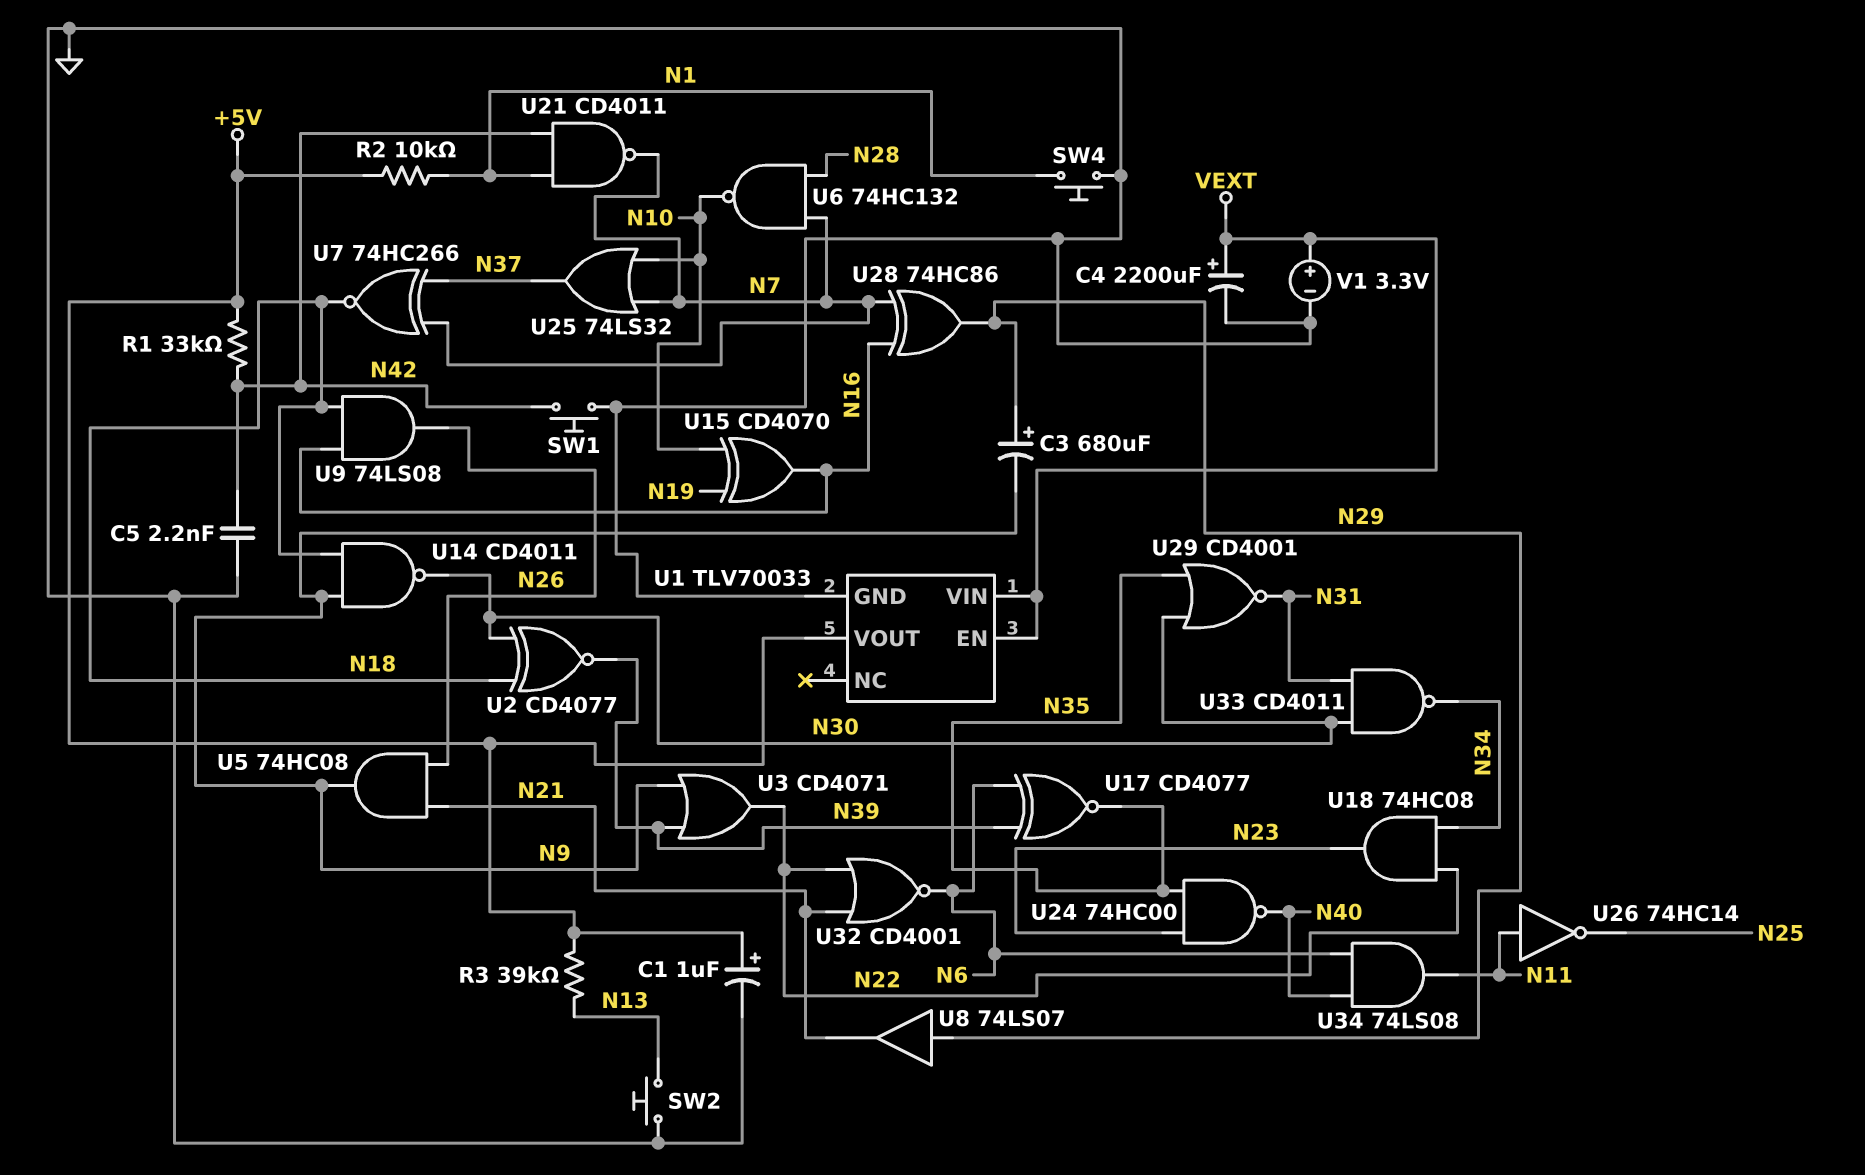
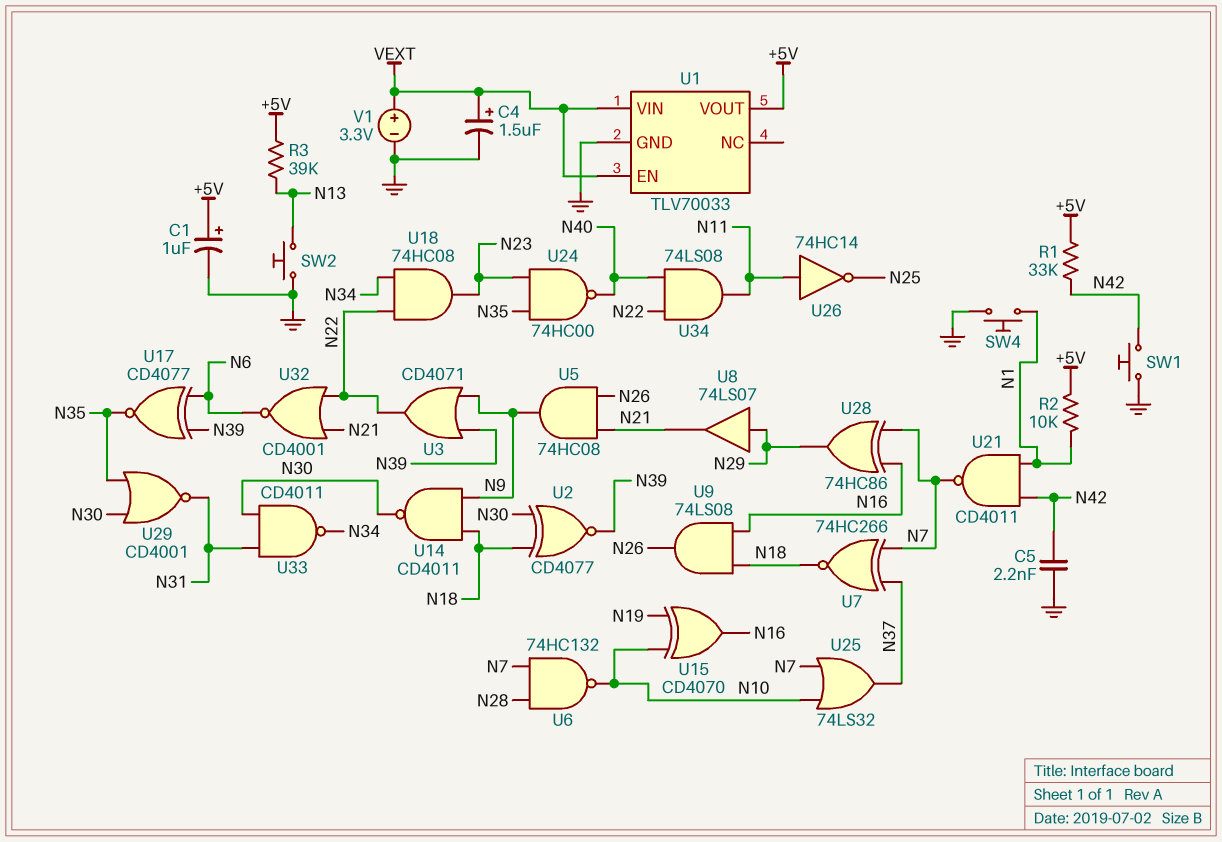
C3: 680uF (plus N29, minus N9) -> none
C4: 2200uF (plus VEXT, minus GND) -> 1.5uF (plus VEXT, minus GND)
U34: AND 74LS08 (in N6, in N40, out N11) -> AND 74LS08 (in N22, in N40, out N11)

